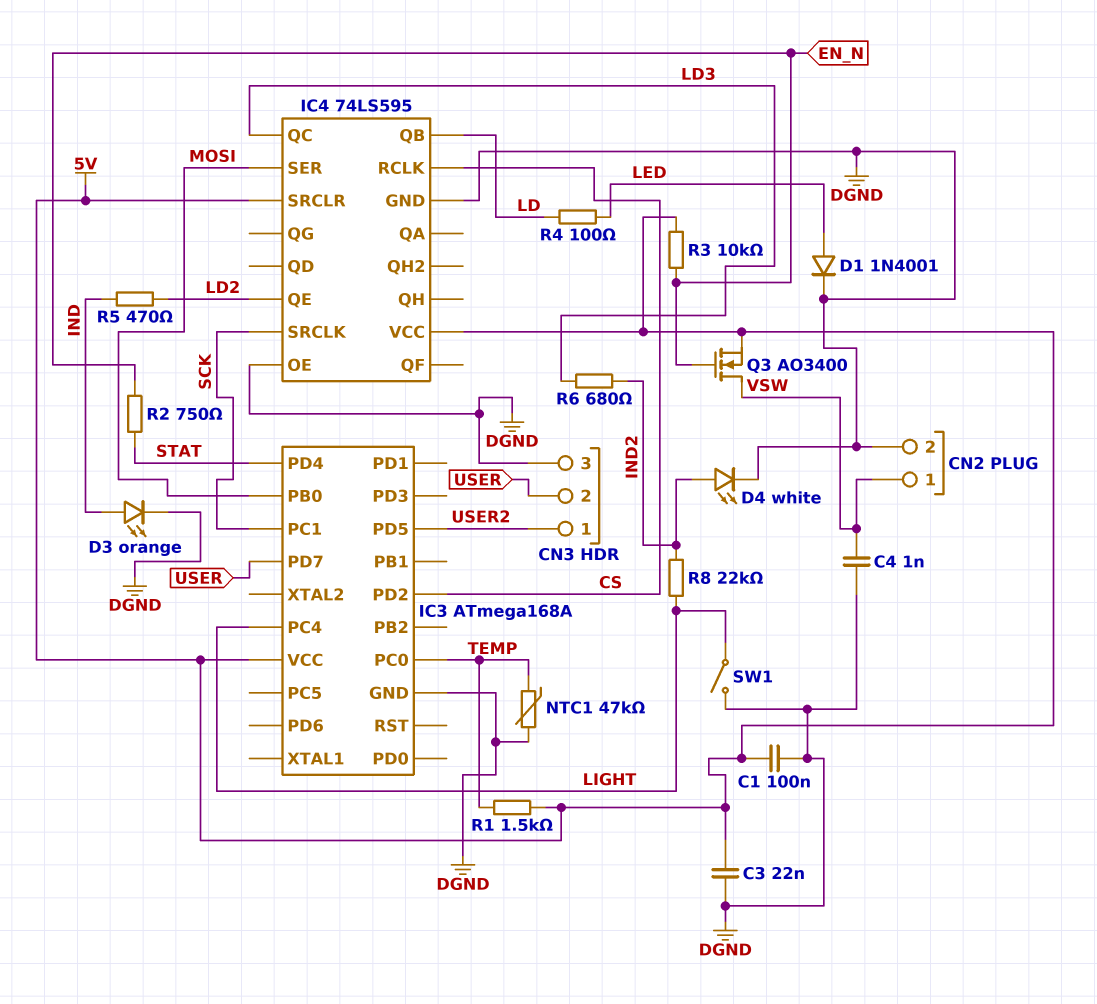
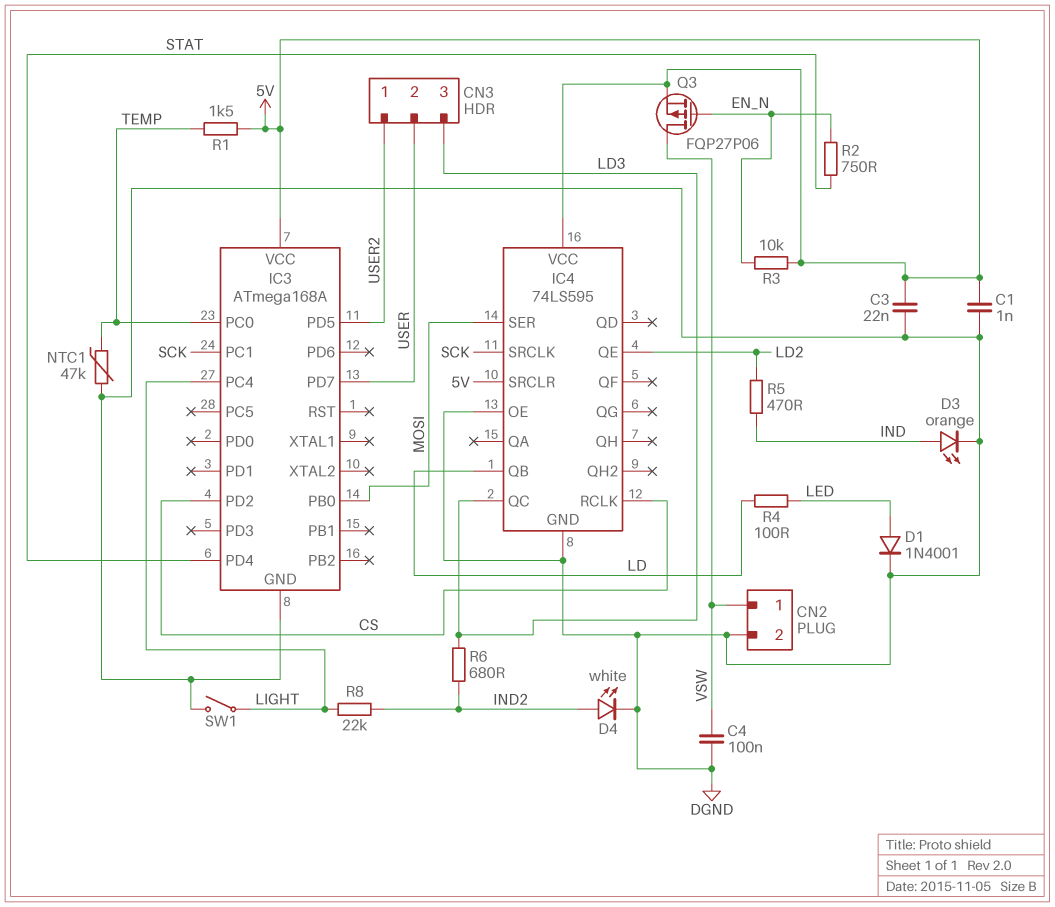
C1: 100nF (5V, DGND) -> 1nF (5V, DGND)
C4: 1nF (DGND, VSW) -> 100nF (DGND, VSW)
CN3 pin 3: DGND -> LD3
Q3: NMOS AO3400 (G EN_N, D VSW, S 5V) -> PMOS FQP27P06 (G EN_N, D VSW, S 5V)

